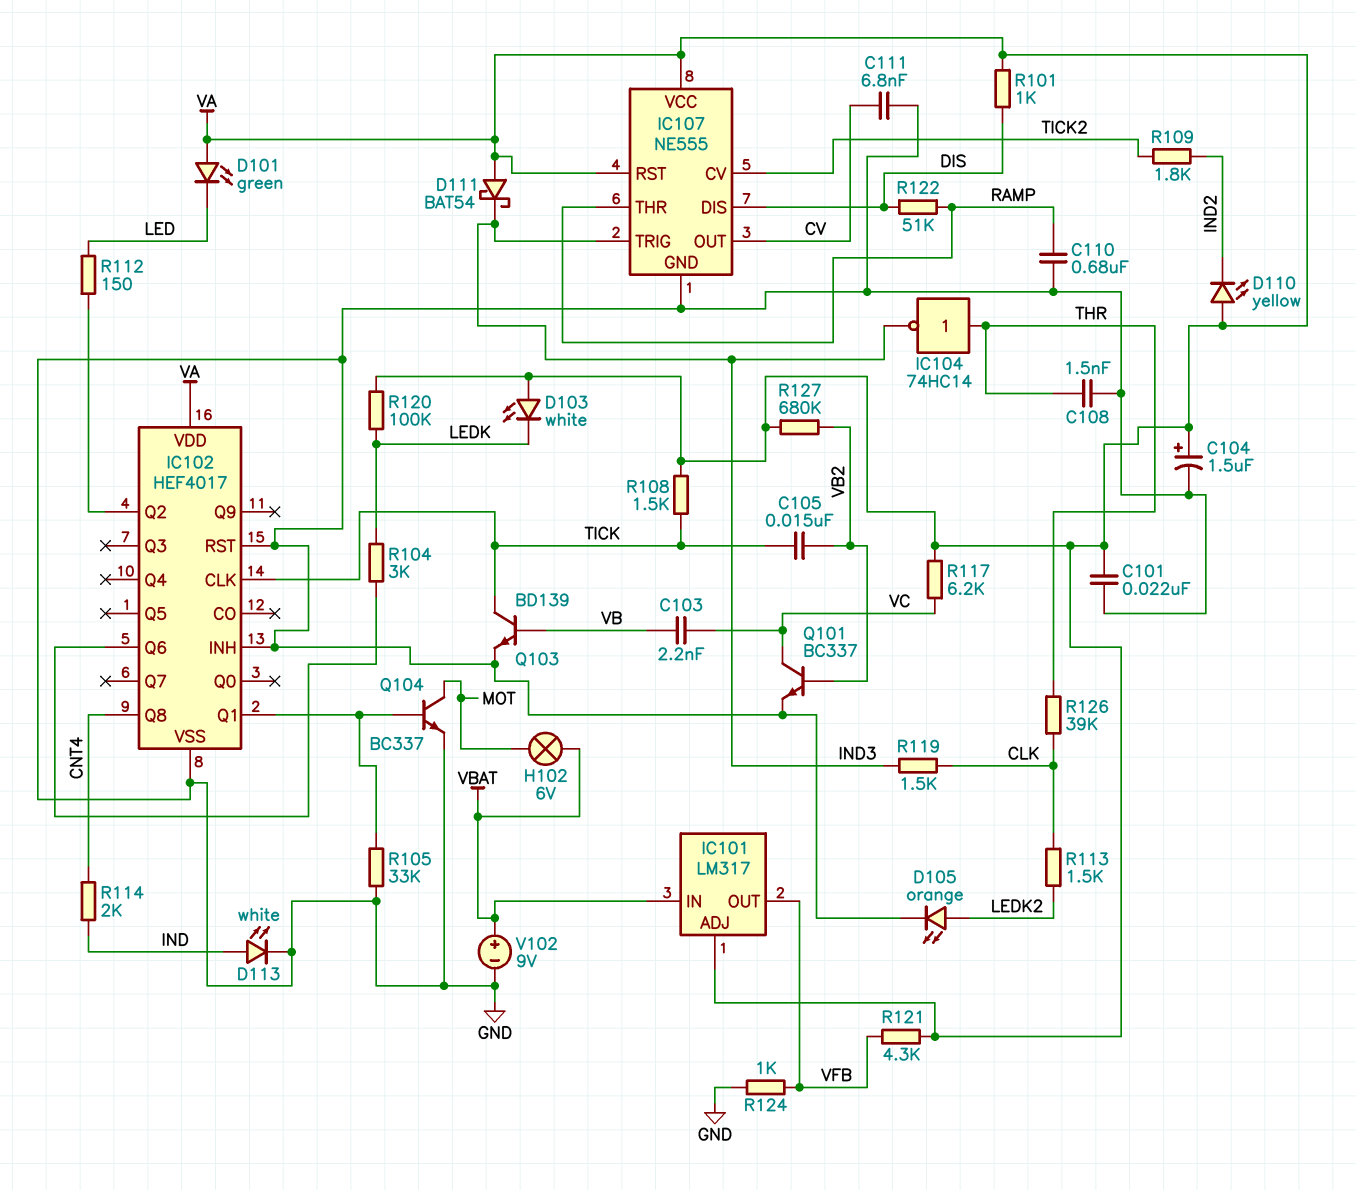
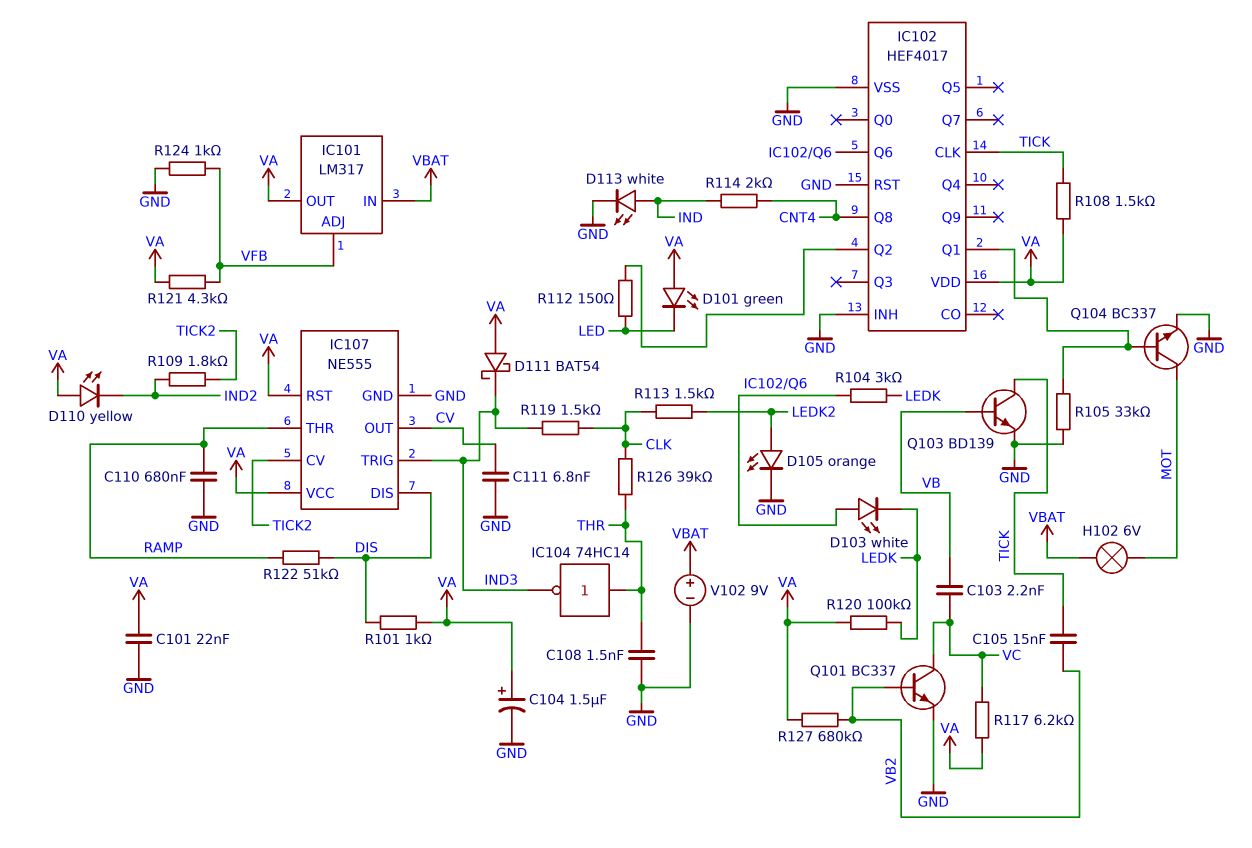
D103: LED white (A VA, K LEDK) -> LED white (A IC102/Q6, K LEDK)
IC101 pin ADJ: VA -> VFB
IC101 pin OUT: VFB -> VA

